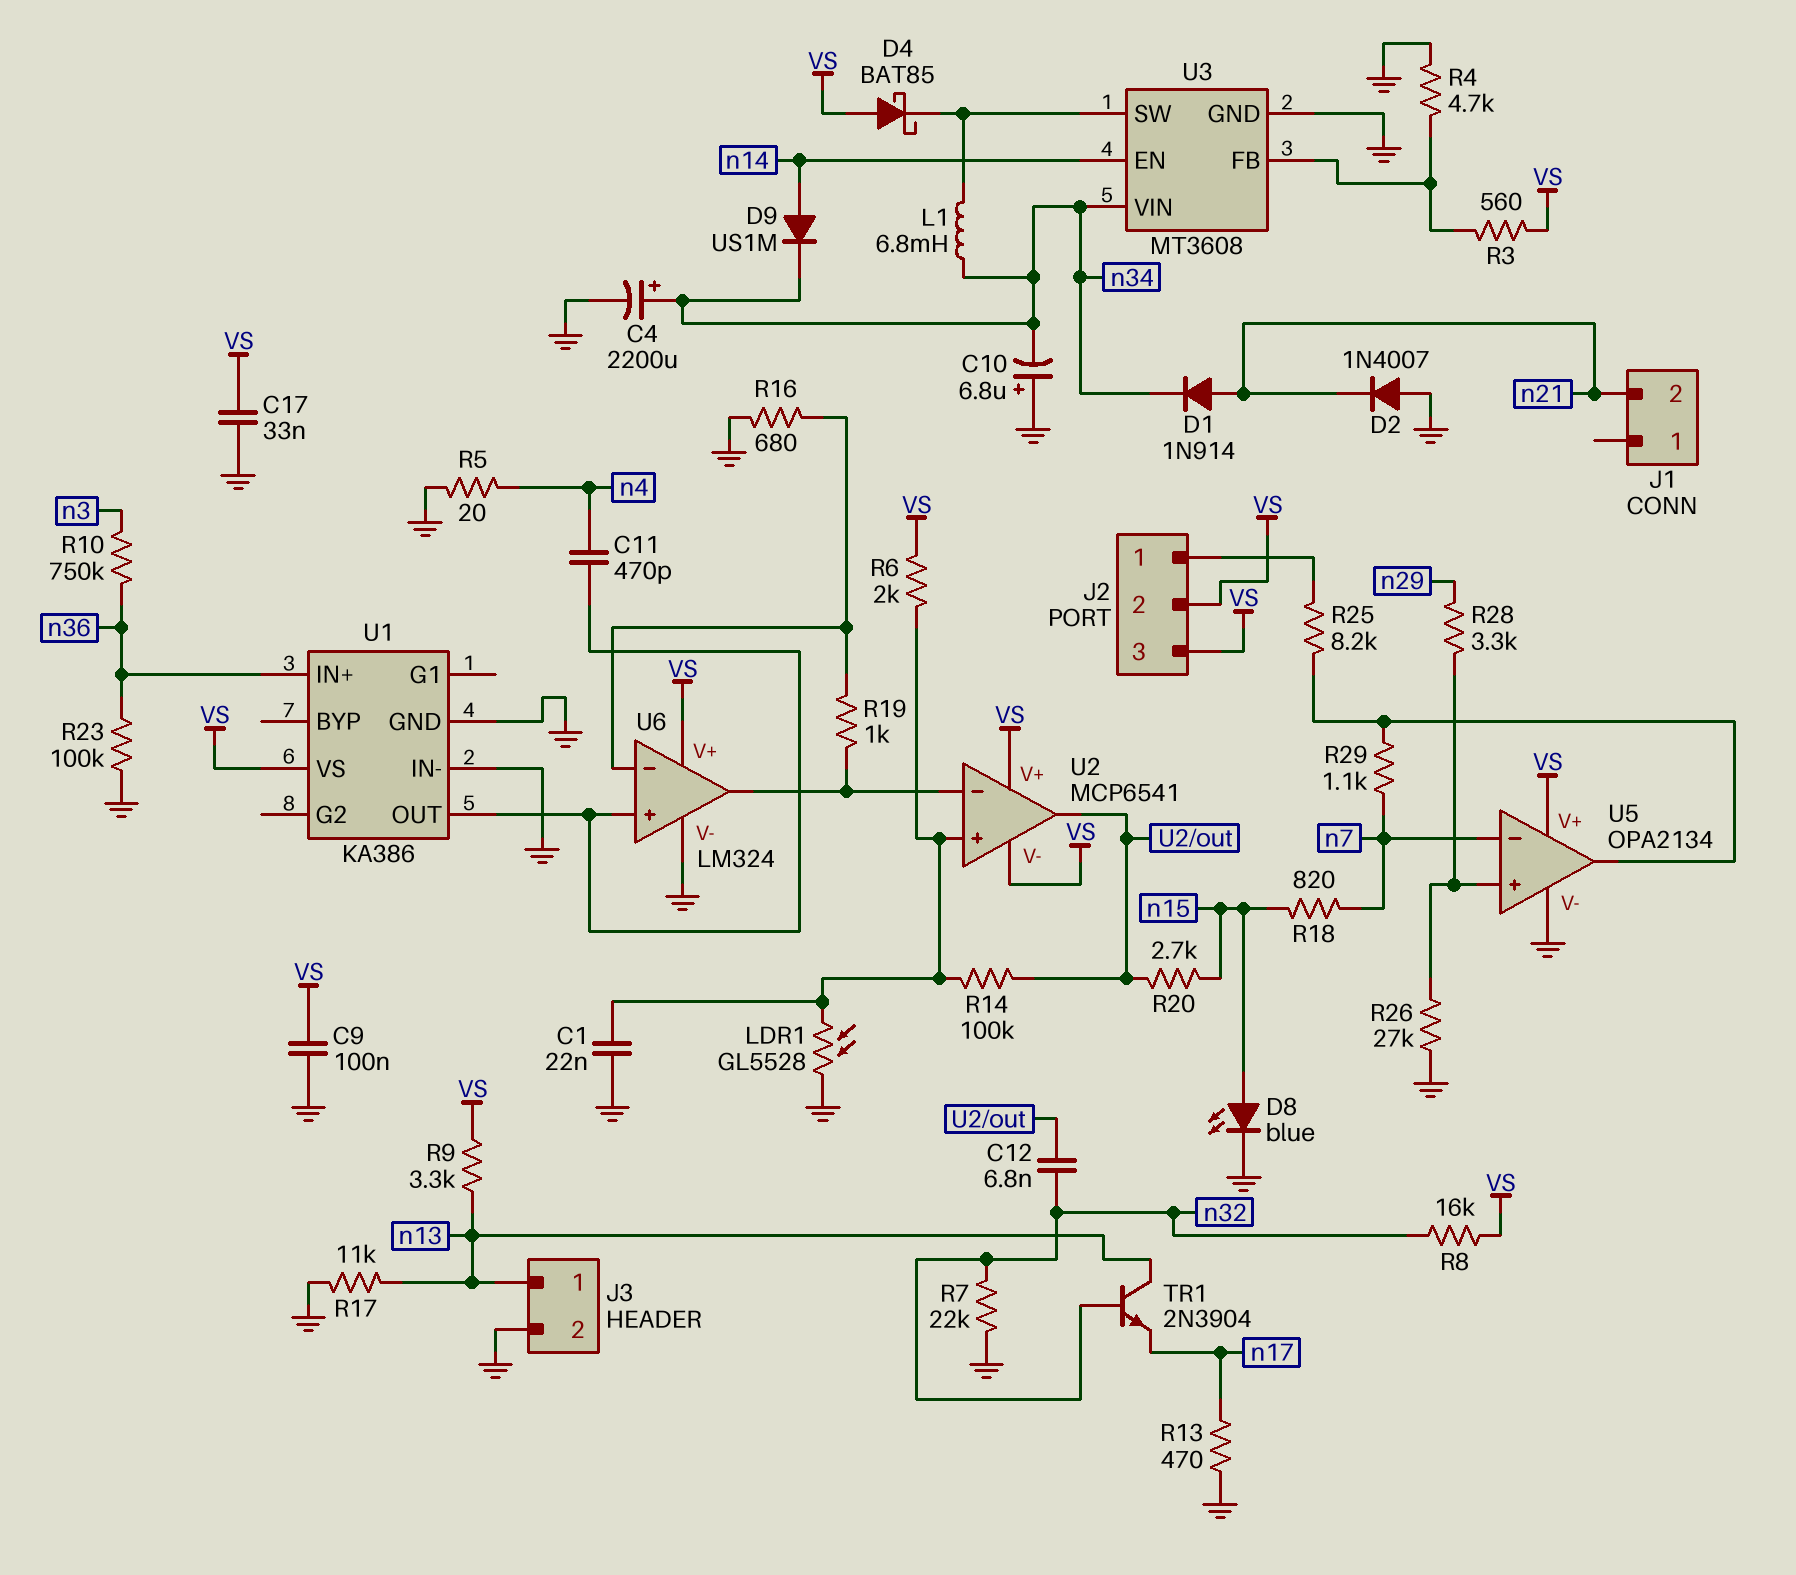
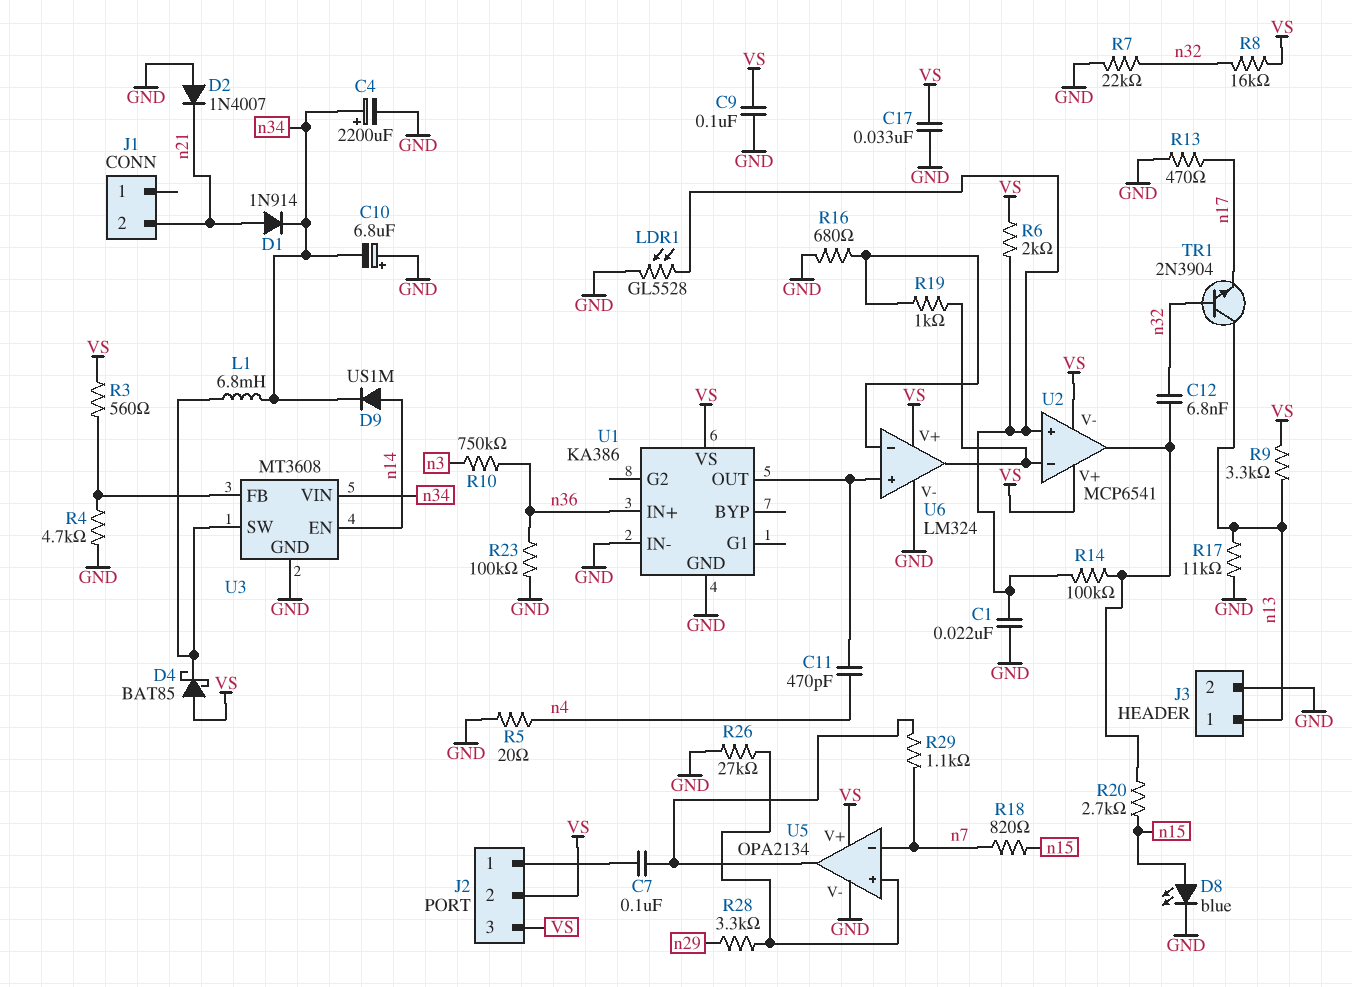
C7: none -> 100nF (J2/1, U5/out)
R25: 8.2k (J2/1, U5/out) -> none

